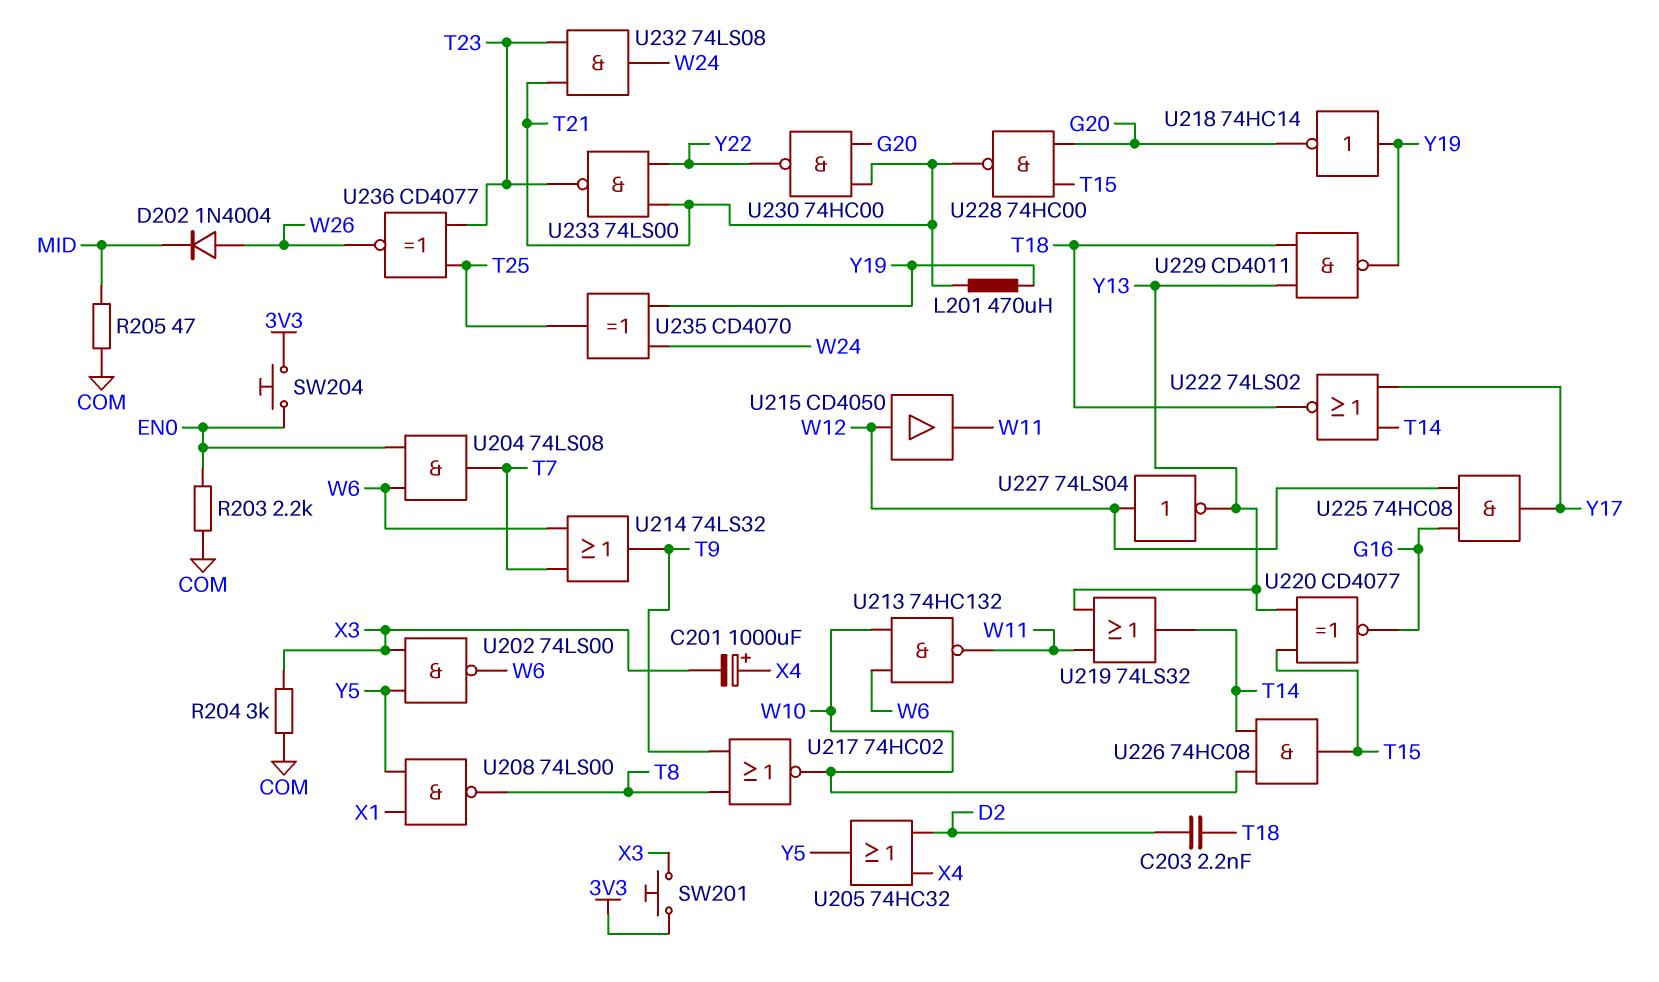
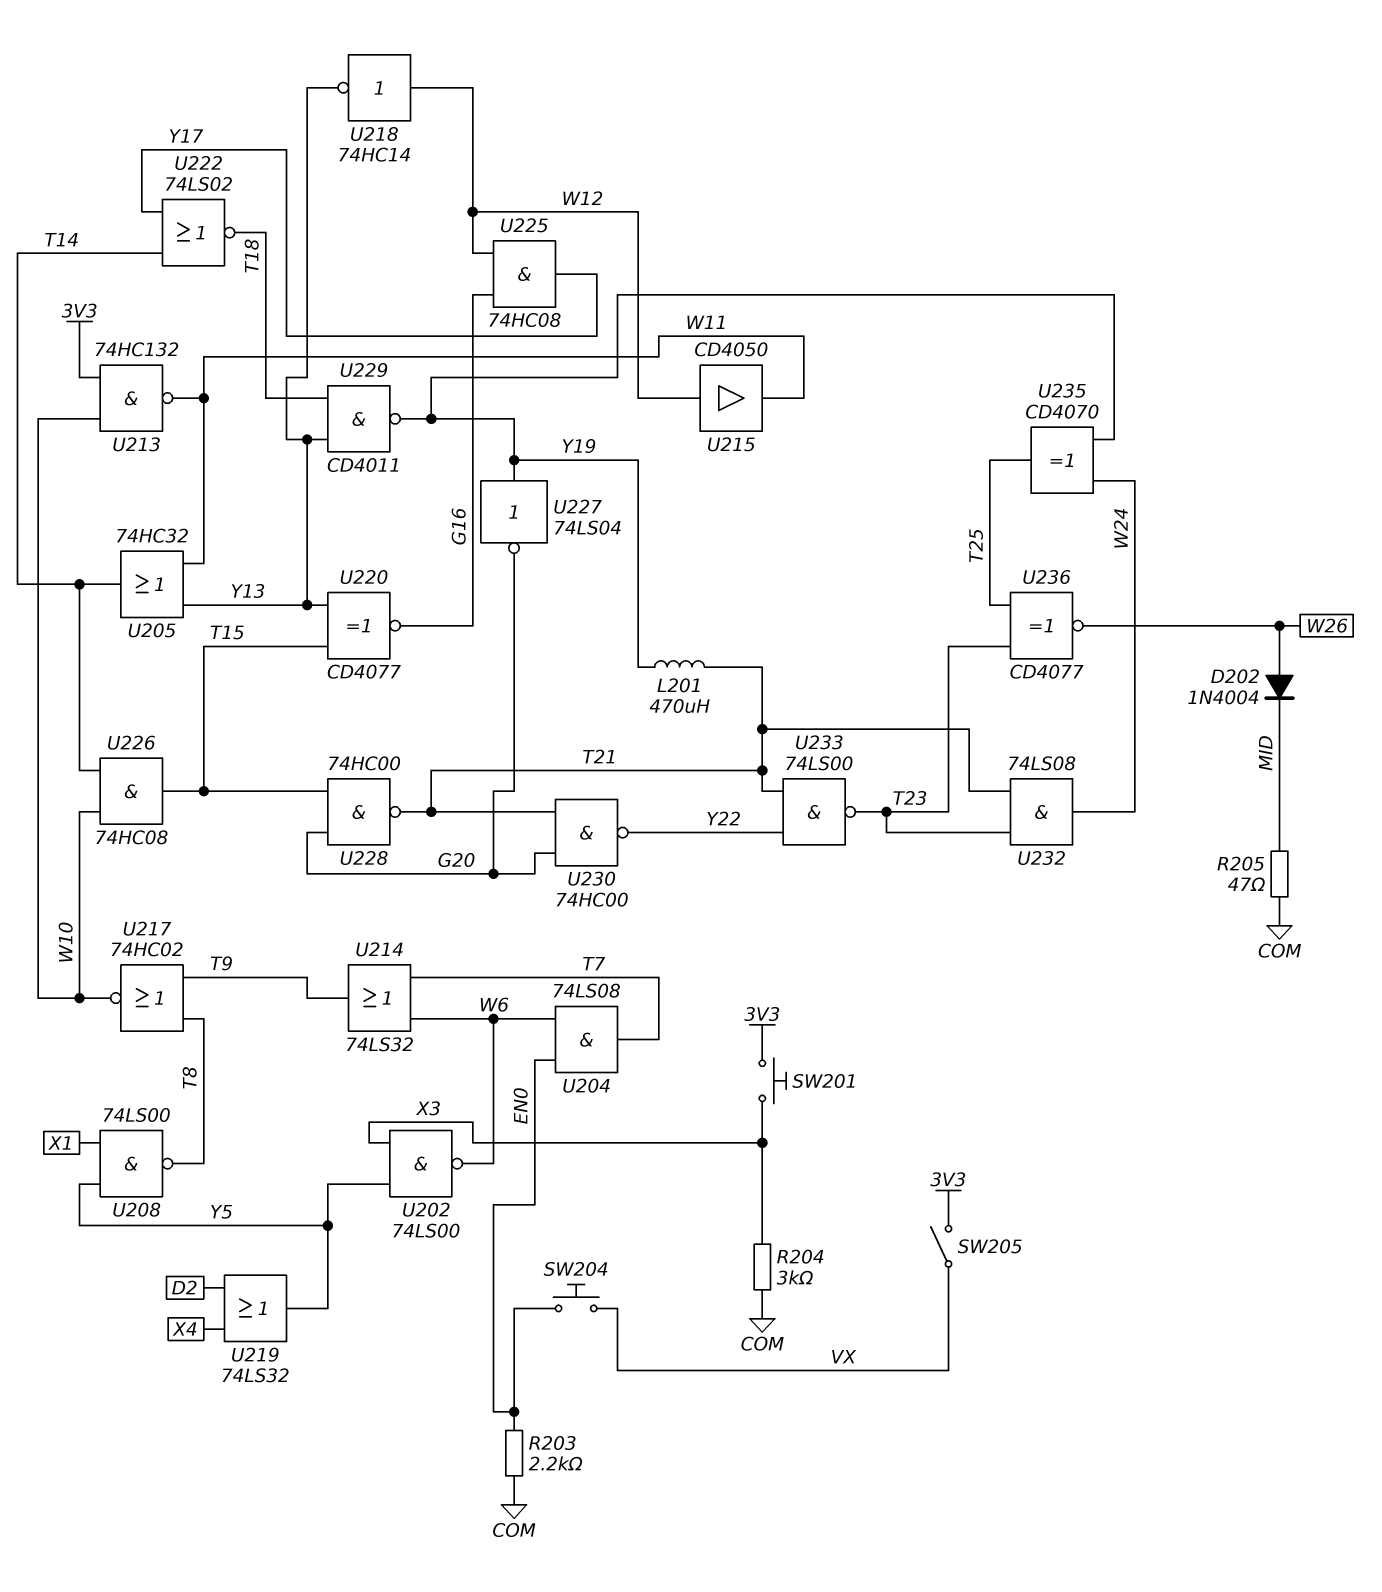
C201: 1000uF (plus X4, minus X3) -> none
C203: 2.2nF (D2, T18) -> none
SW204: button (3V3, EN0) -> button (EN0, VX)
SW205: none -> switch (3V3, VX)
U205: OR 74HC32 (in D2, in X4, out Y5) -> OR 74HC32 (in W11, in Y13, out T14)
U213: NAND 74HC132 (in W6, in W10, out W11) -> NAND 74HC132 (in 3V3, in W10, out W11)
U218: NOT 74HC14 (in Y19, out G20) -> NOT 74HC14 (in W12, out Y13)
U219: OR 74LS32 (in W11, in Y13, out T14) -> OR 74LS32 (in D2, in X4, out Y5)
U227: NOT 74LS04 (in W12, out Y13) -> NOT 74LS04 (in Y19, out G20)

